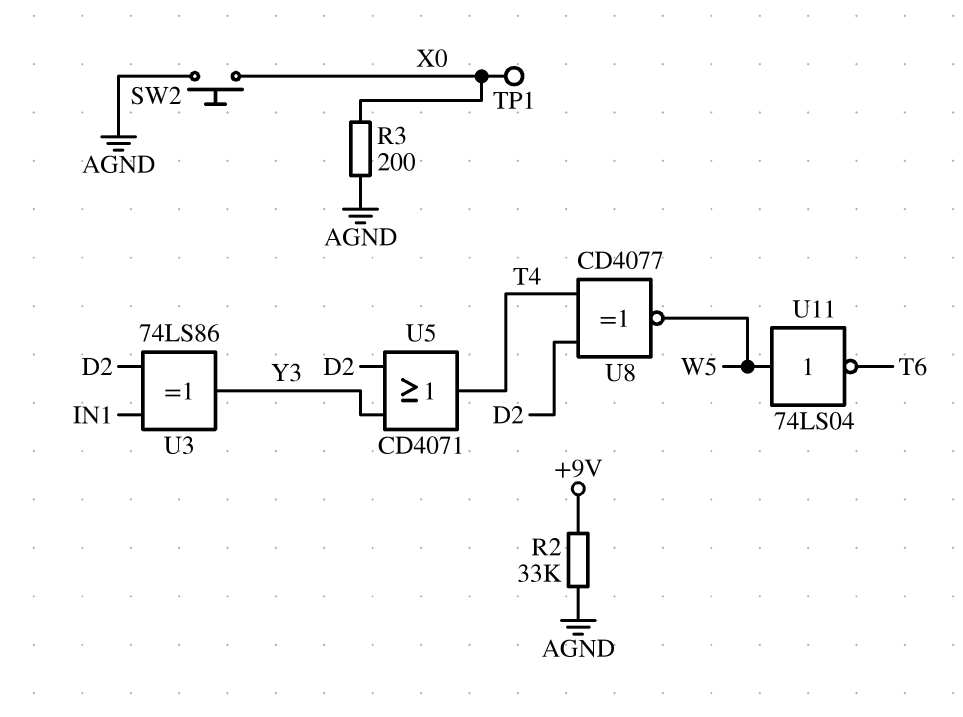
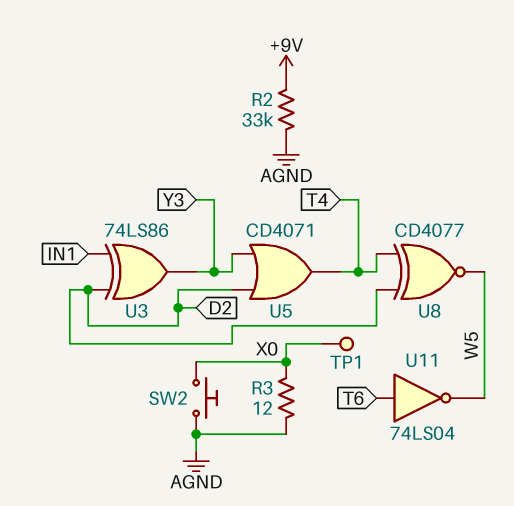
R3: 200 (AGND, X0) -> 12 (AGND, X0)
U11: NOT 74LS04 (in W5, out T6) -> NOT 74LS04 (in T6, out W5)

